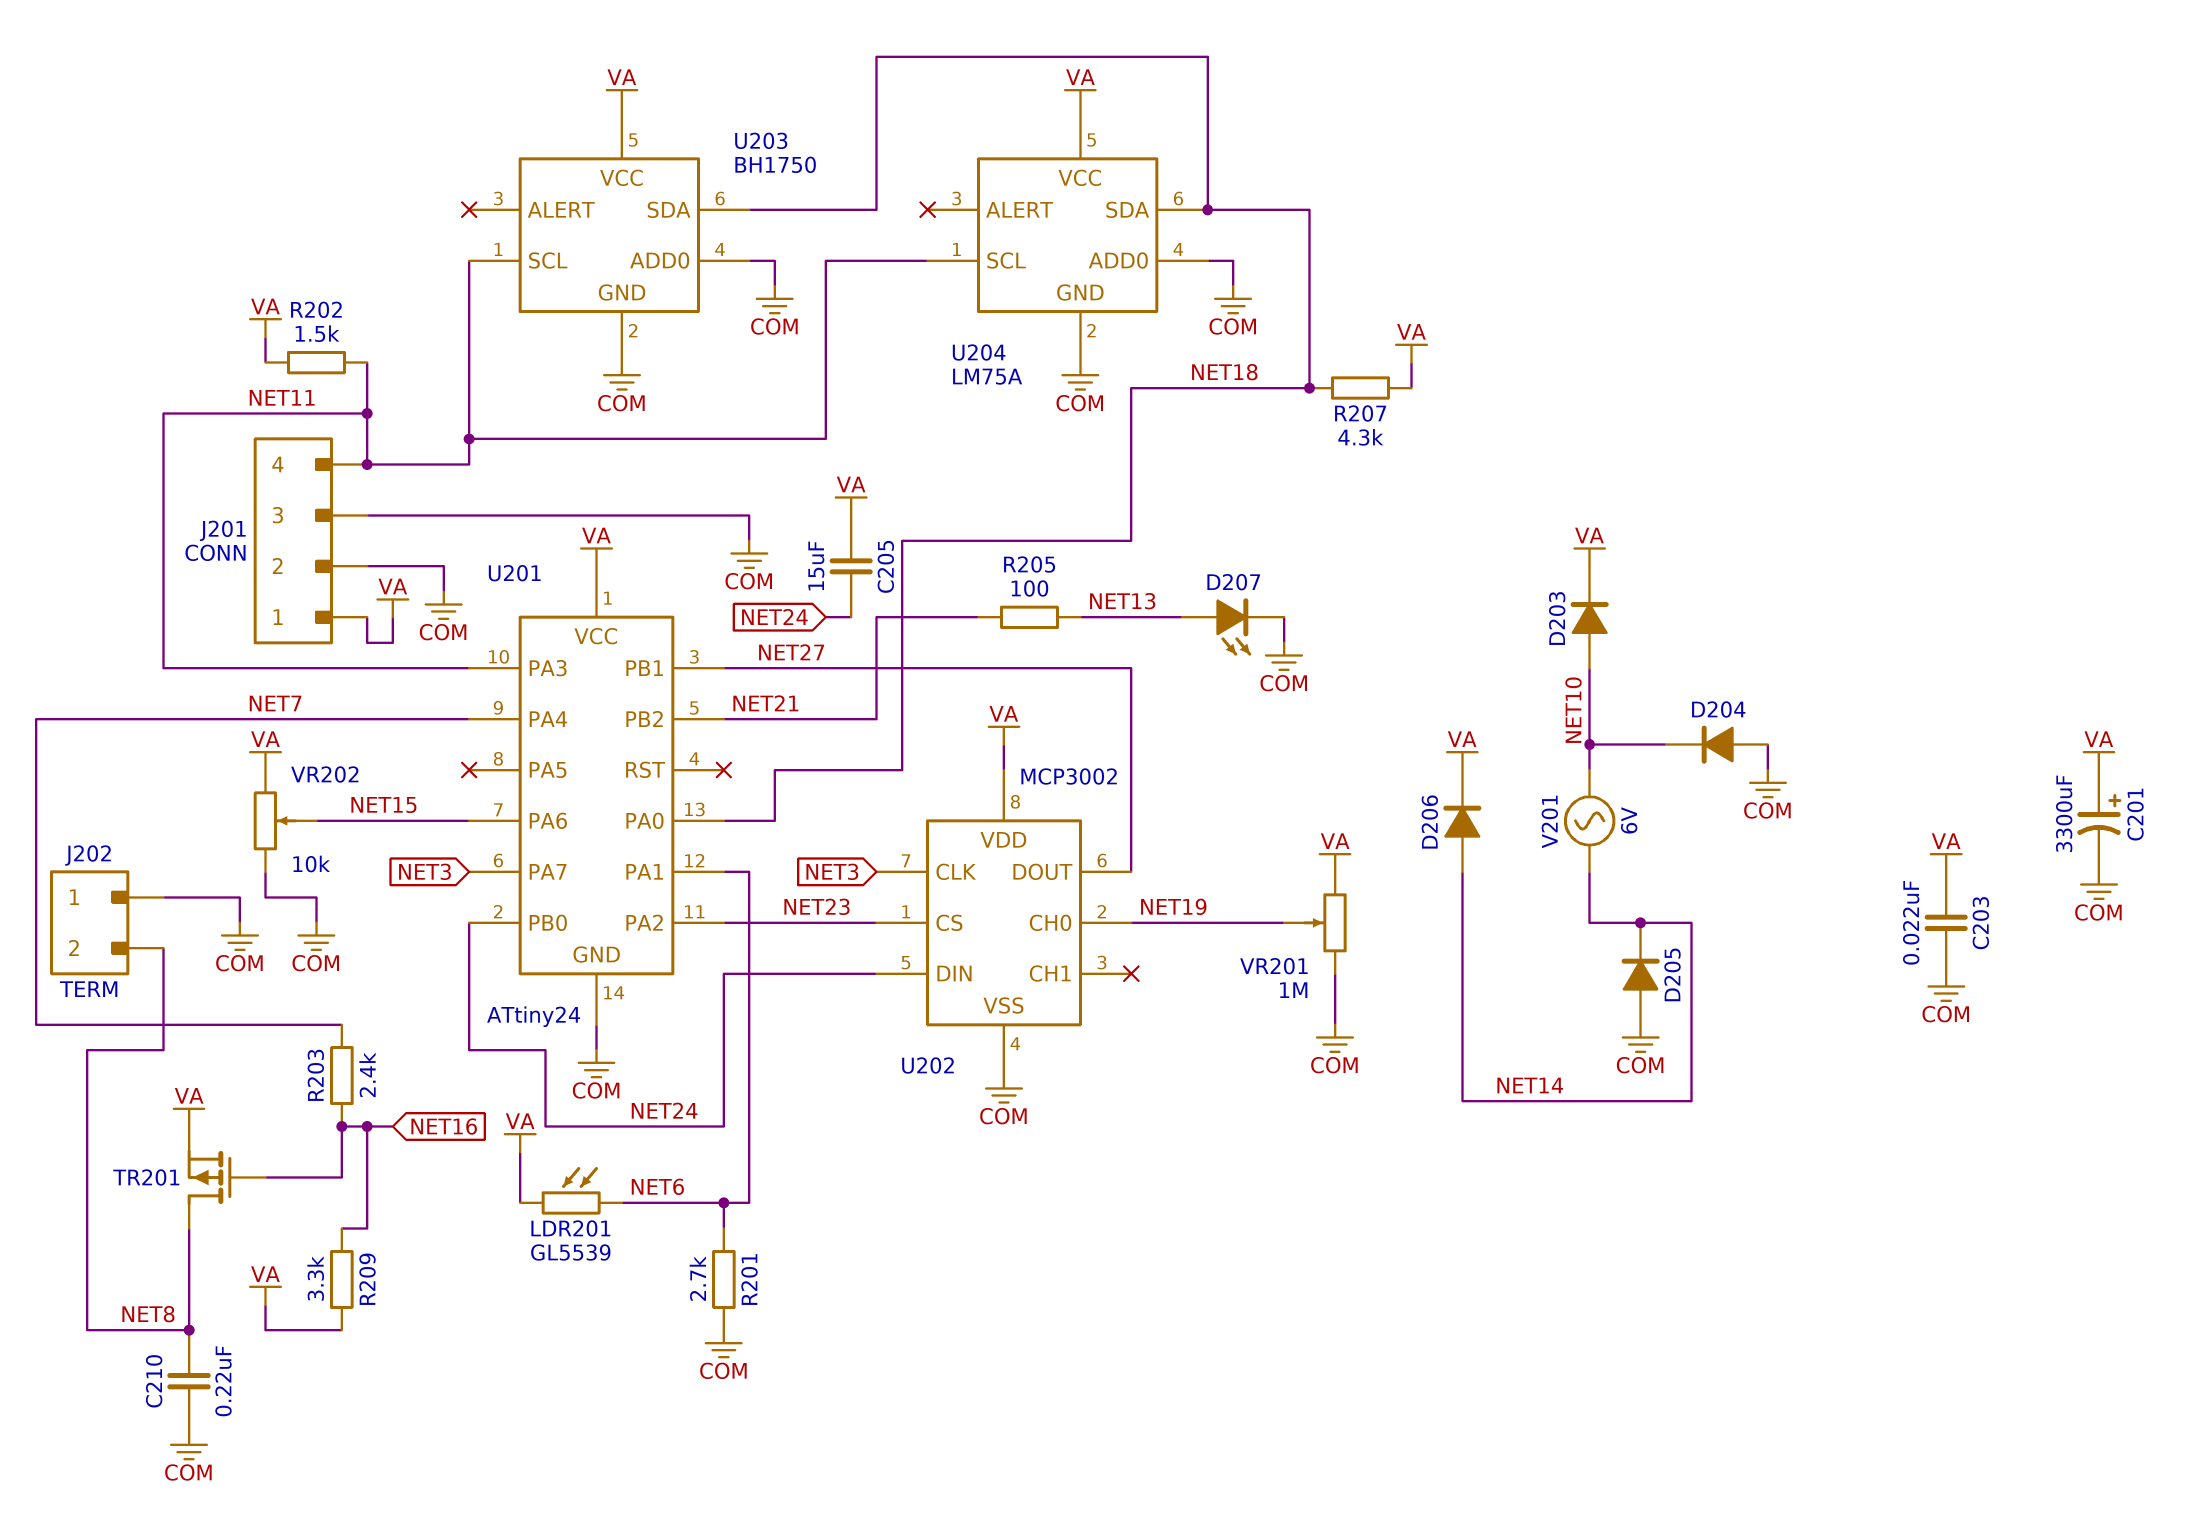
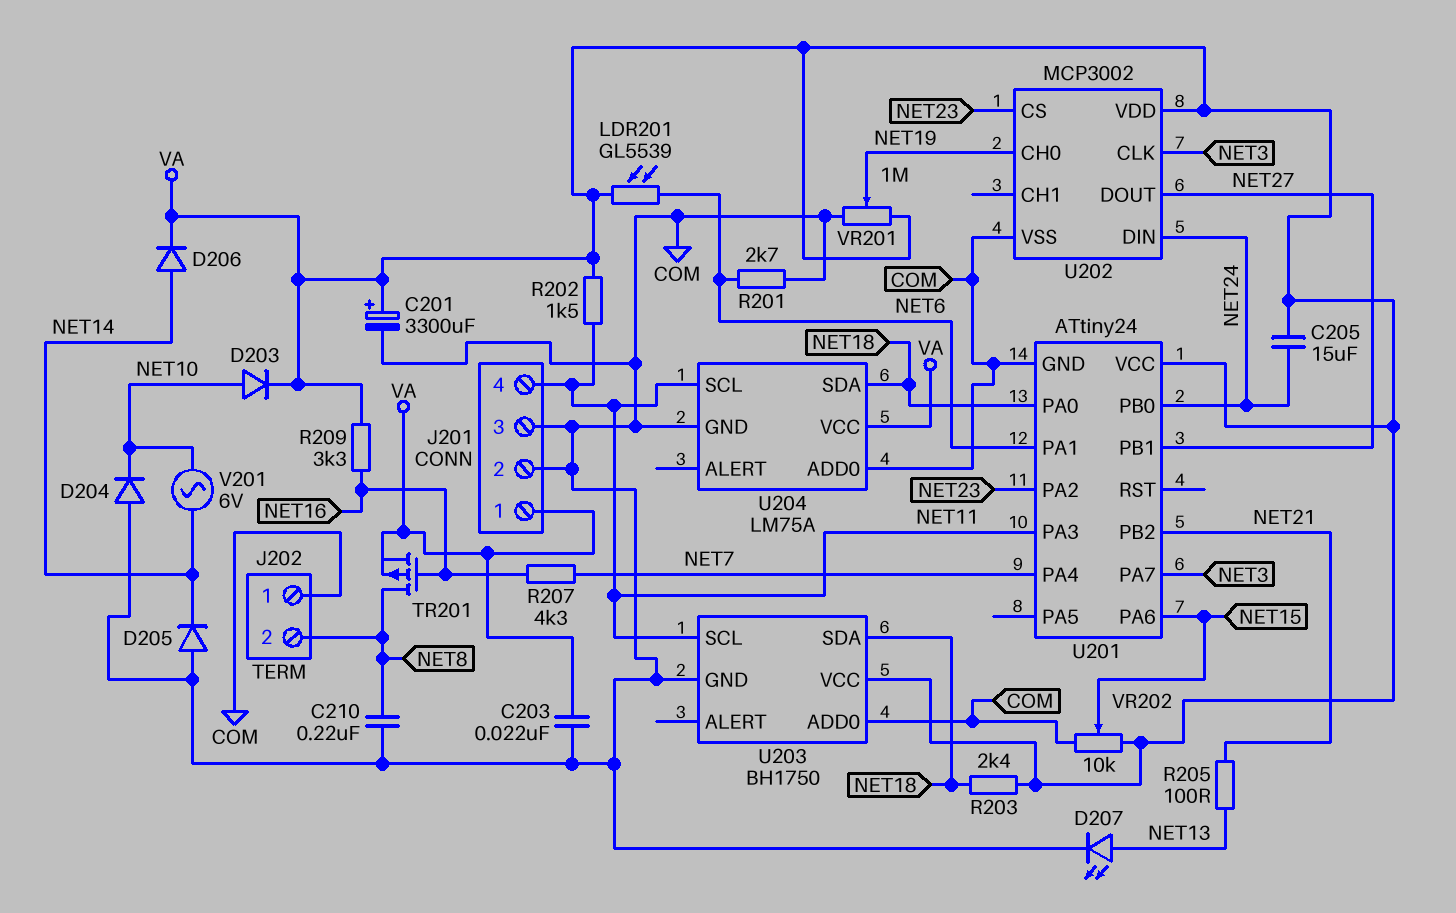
R203: 2.4k (NET7, NET16) -> 2.4k (NET18, VA)
R207: 4.3k (NET18, VA) -> 4.3k (NET7, NET16)

